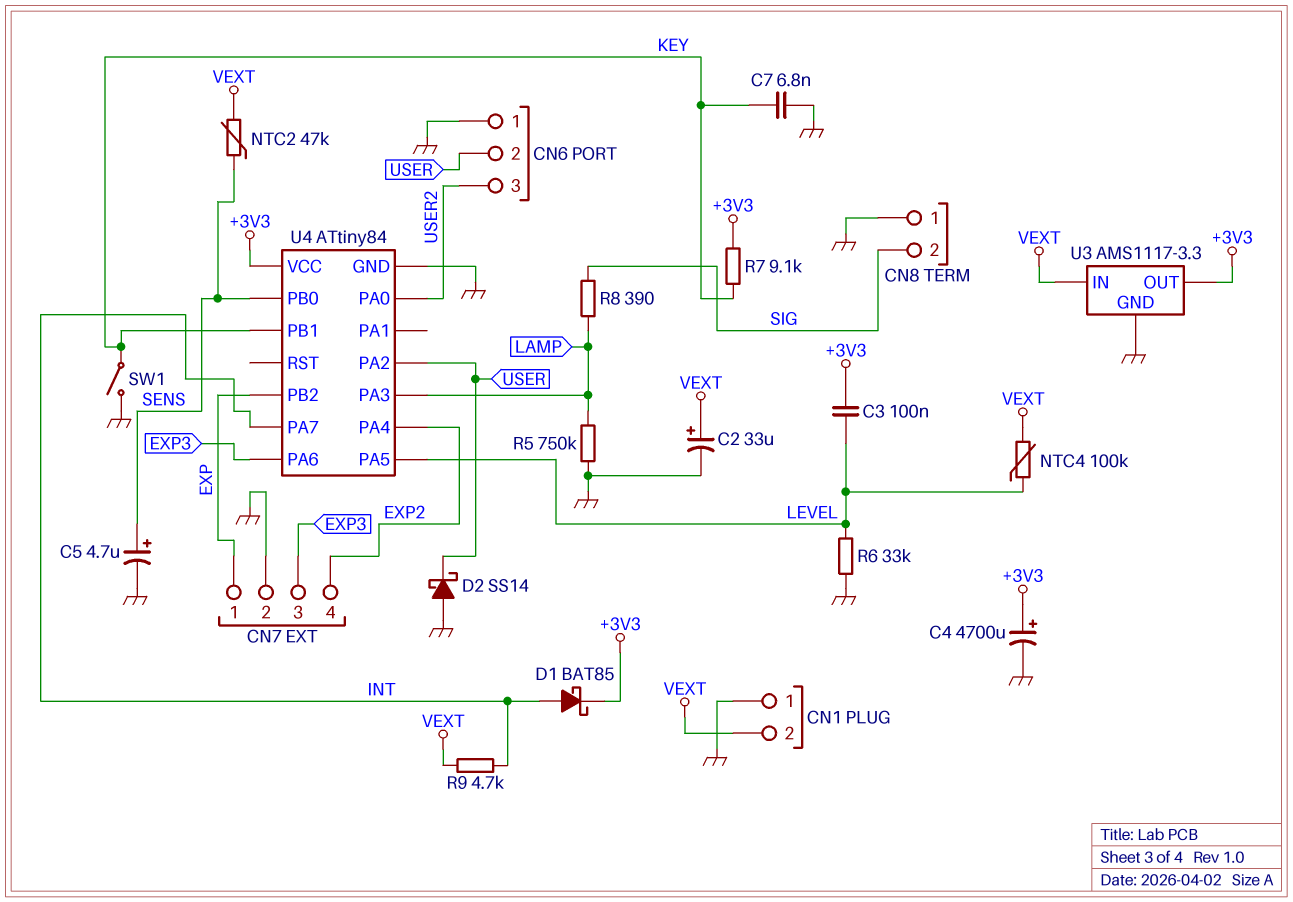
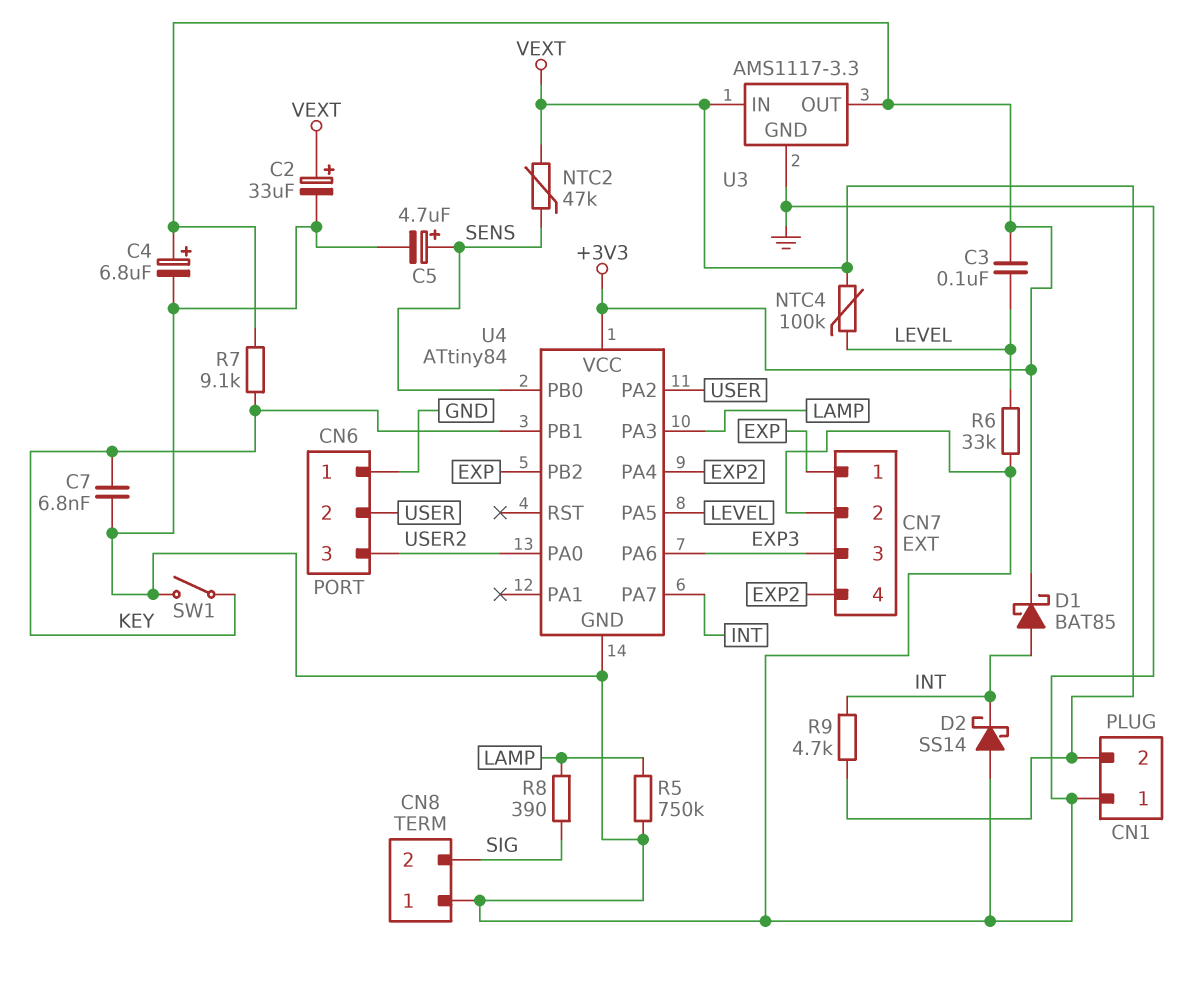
C4: 4700uF (plus +3V3, minus GND) -> 6.8uF (plus +3V3, minus GND)
D2: schottky SS14 (A GND, K USER) -> schottky SS14 (A GND, K INT)

